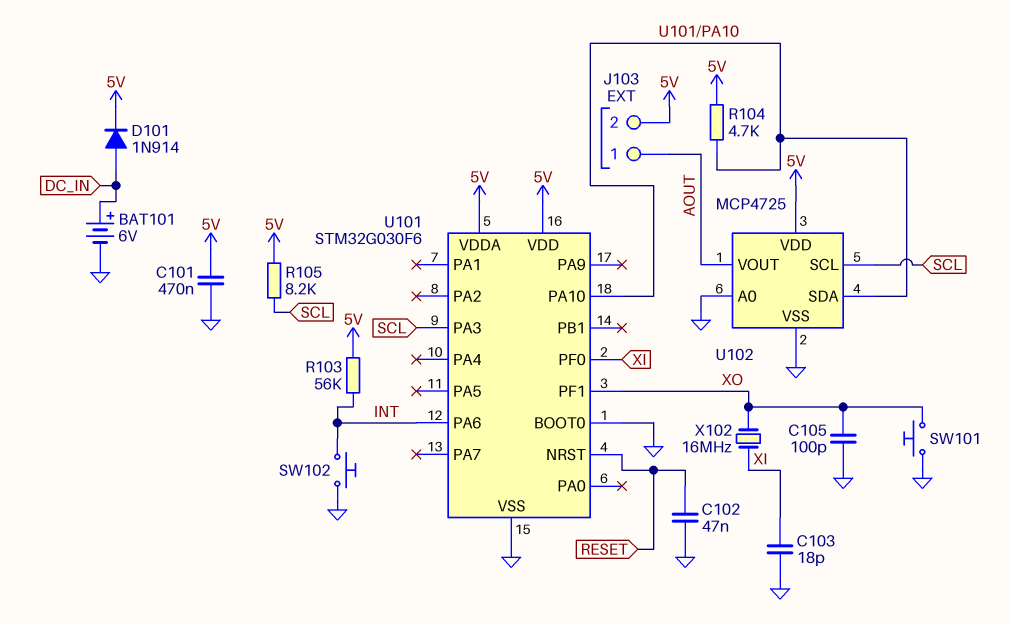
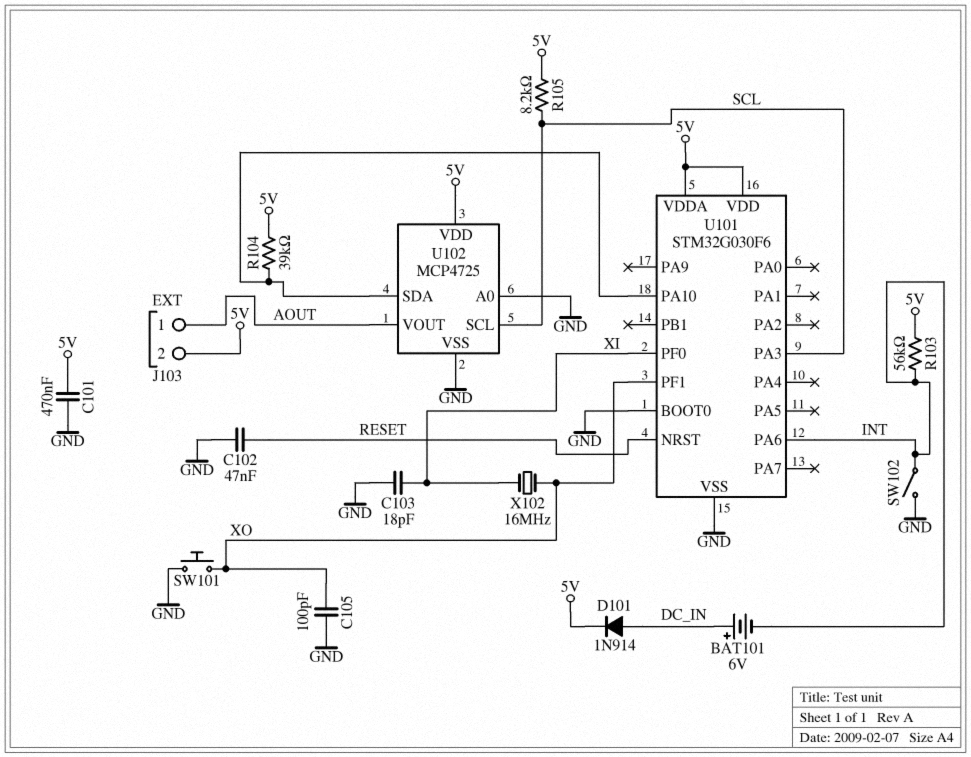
BAT101: 6V (plus DC_IN, minus GND) -> 6V (plus DC_IN, minus INT)
R104: 4.7k (5V, U101/PA10) -> 39k (5V, U101/PA10)
SW102: button (GND, INT) -> switch (GND, INT)

